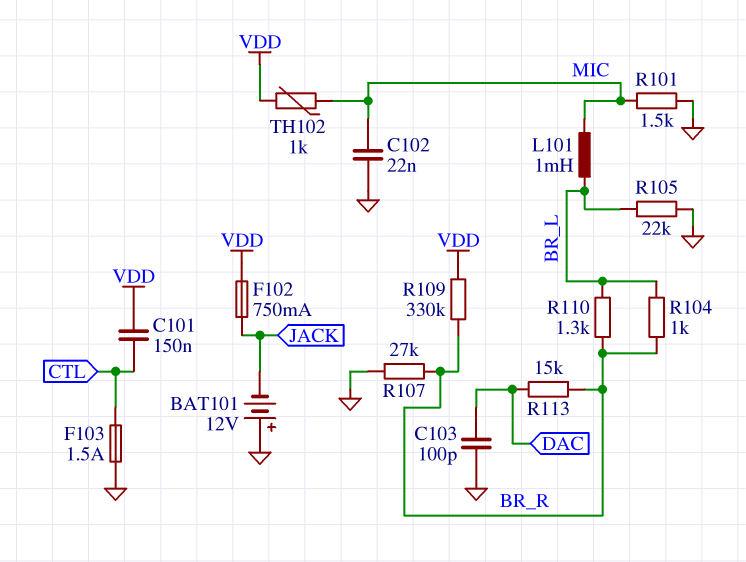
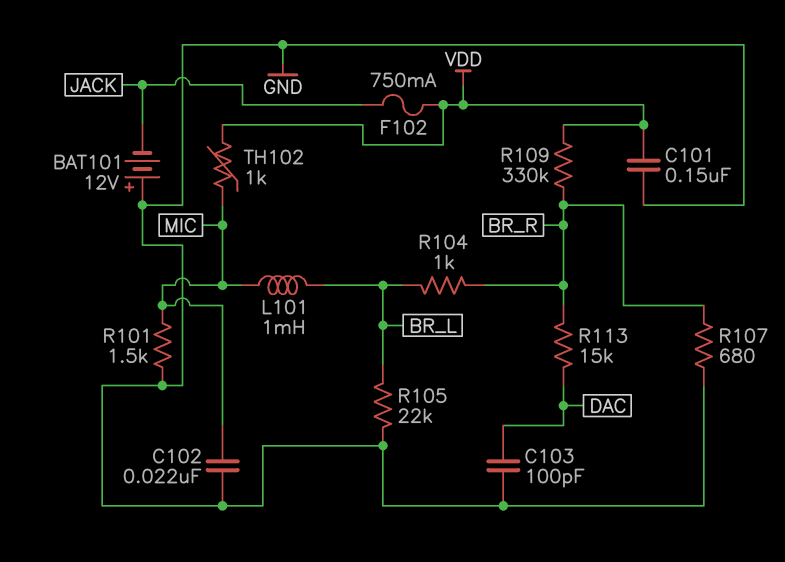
C101: 150nF (CTL, VDD) -> 150nF (GND, VDD)
F103: 1.5A (CTL, GND) -> none
R107: 27k (BR_R, GND) -> 680 (BR_R, GND)
R110: 1.3k (BR_L, BR_R) -> none

